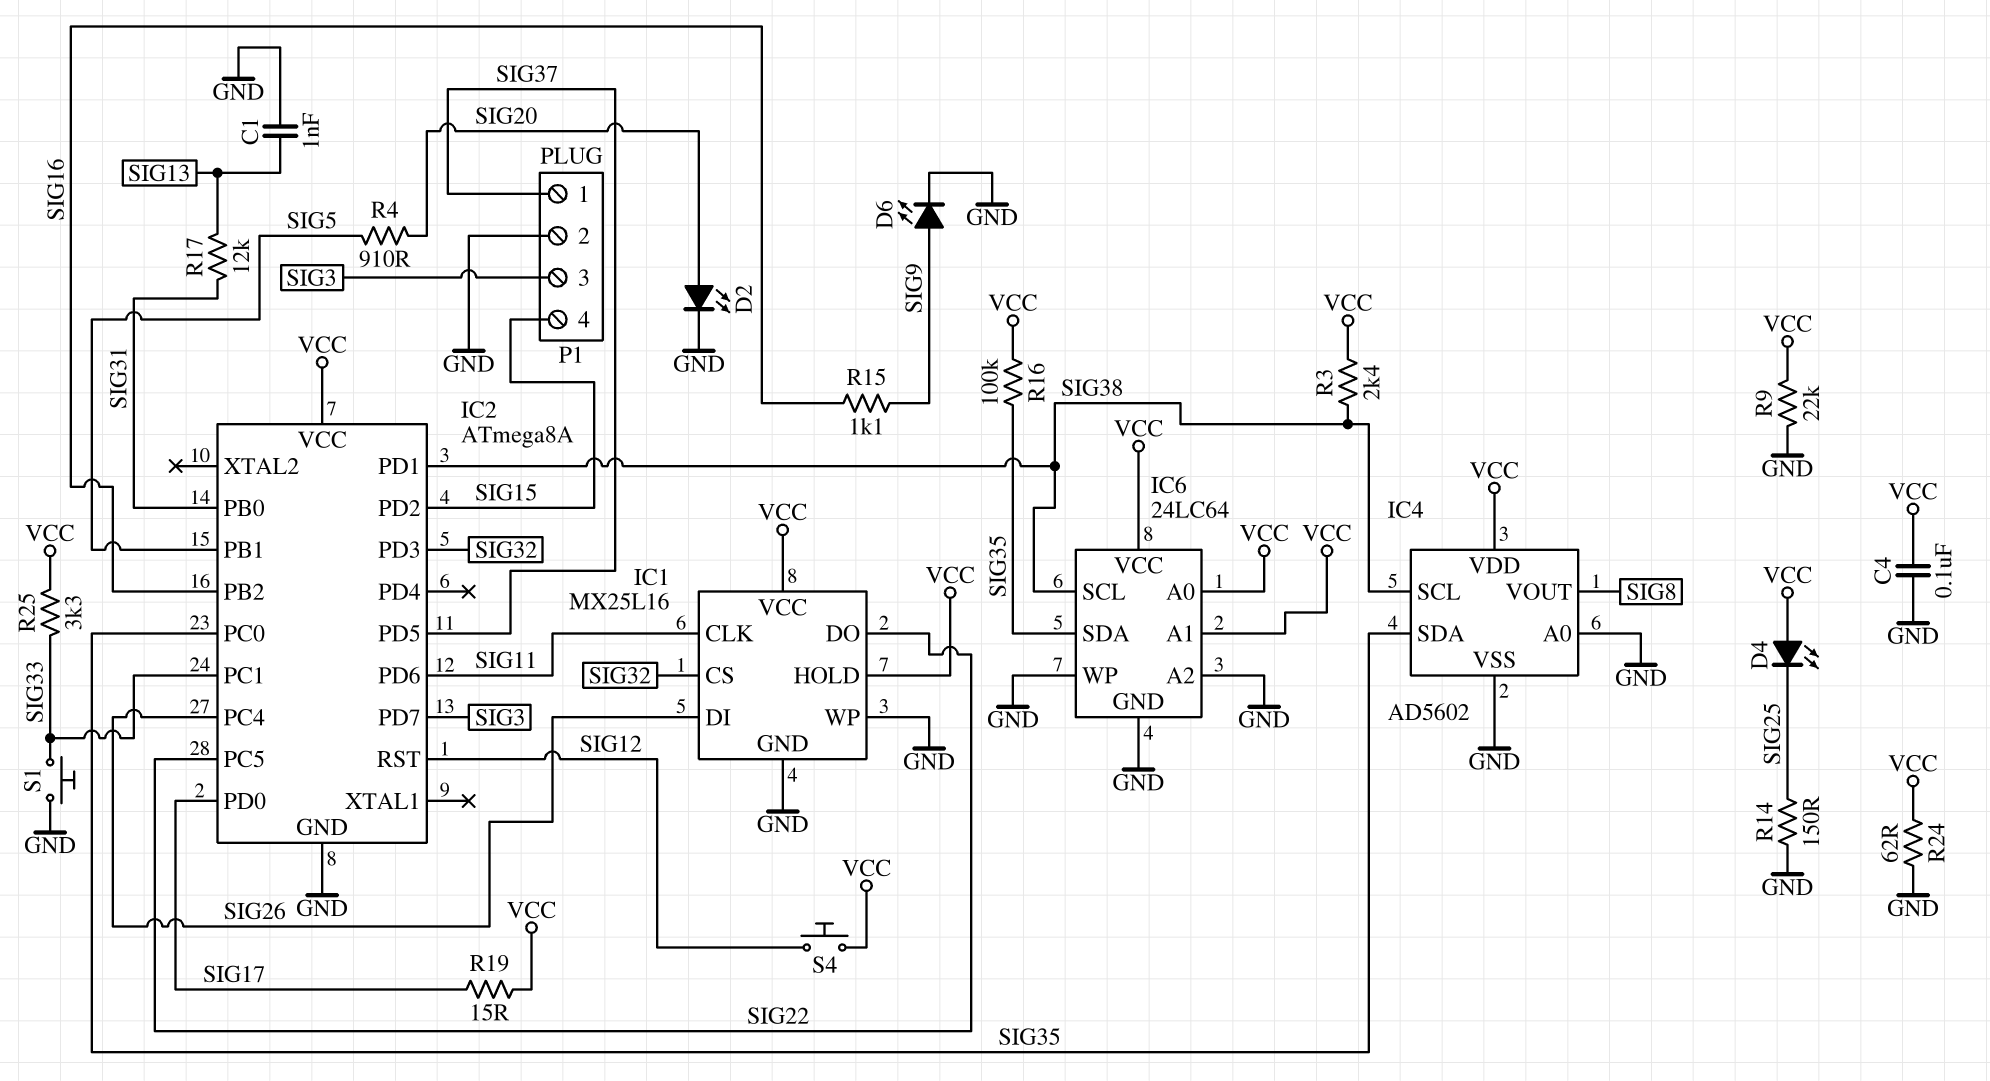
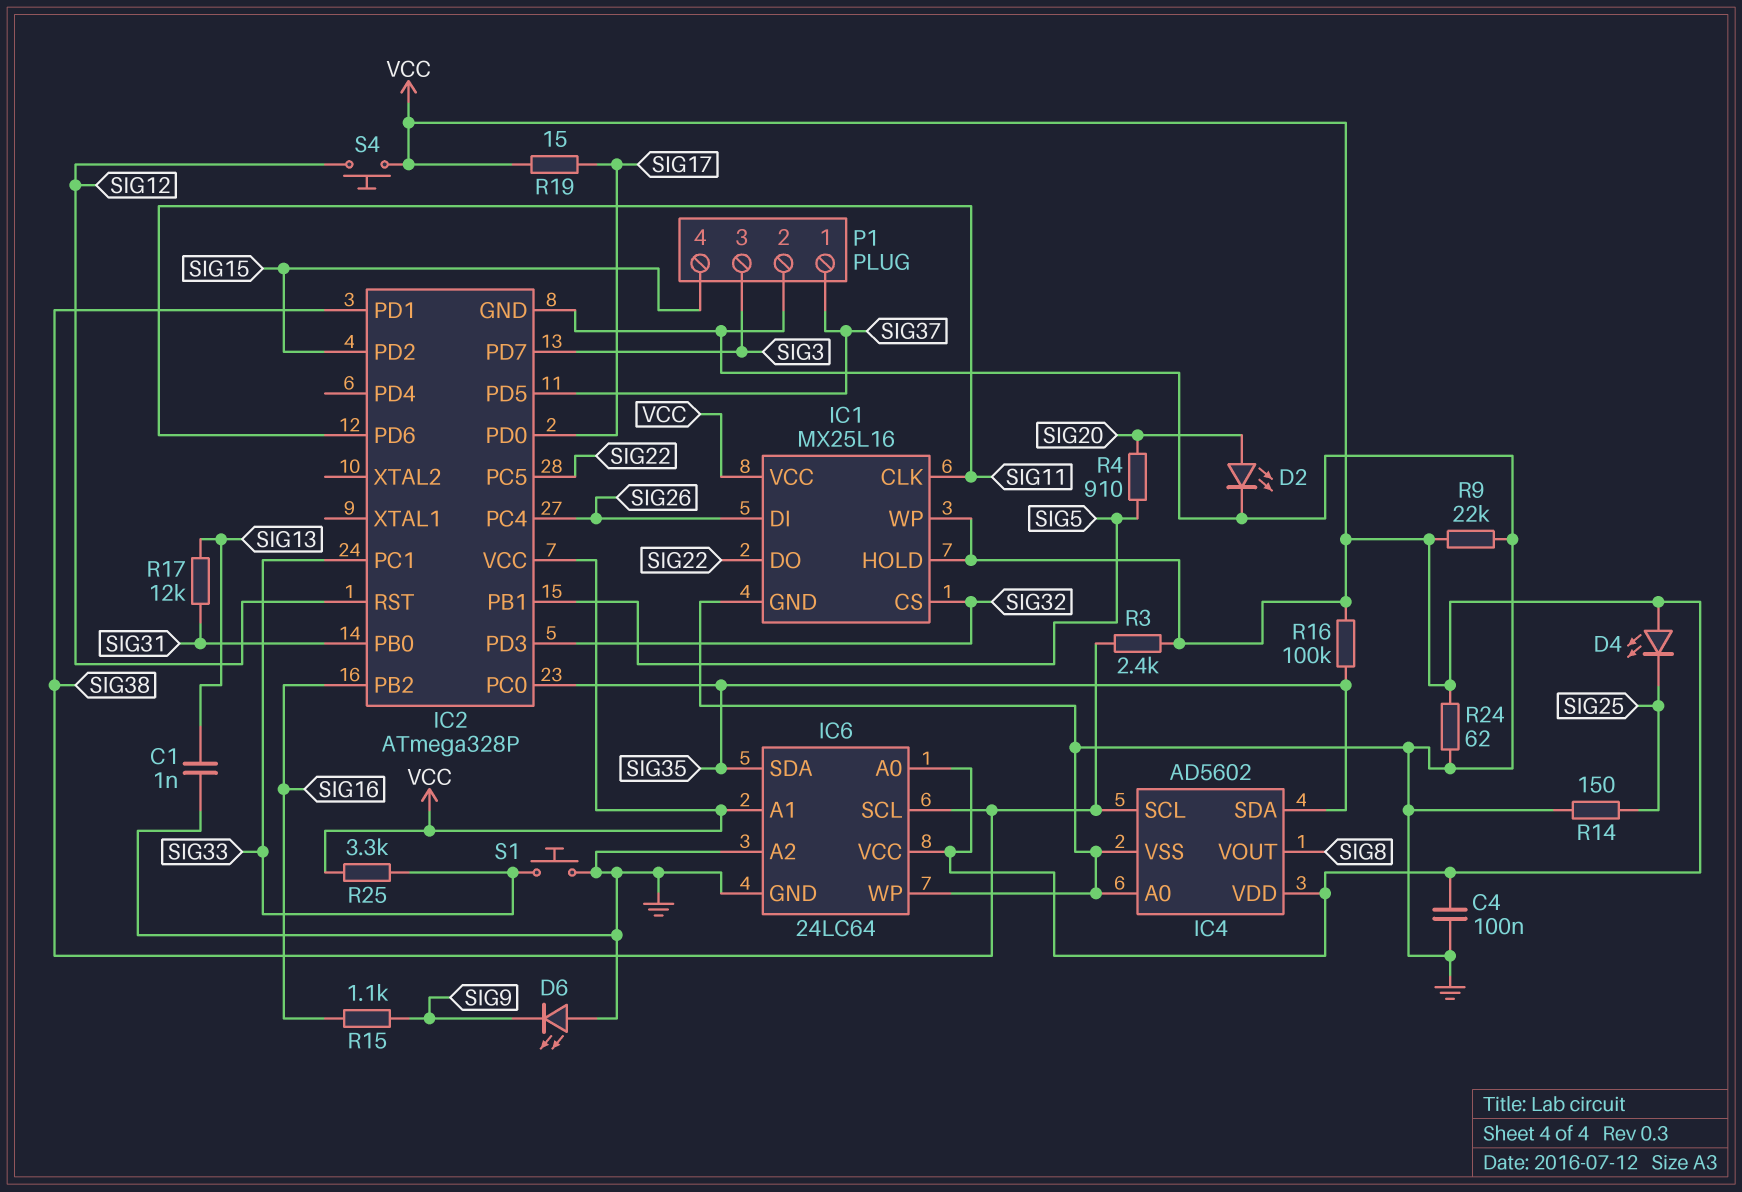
D6: LED (A SIG9, K GND) -> LED (A GND, K SIG9)
IC1 pin WP: GND -> VCC
IC2: ATmega8A -> ATmega328P

